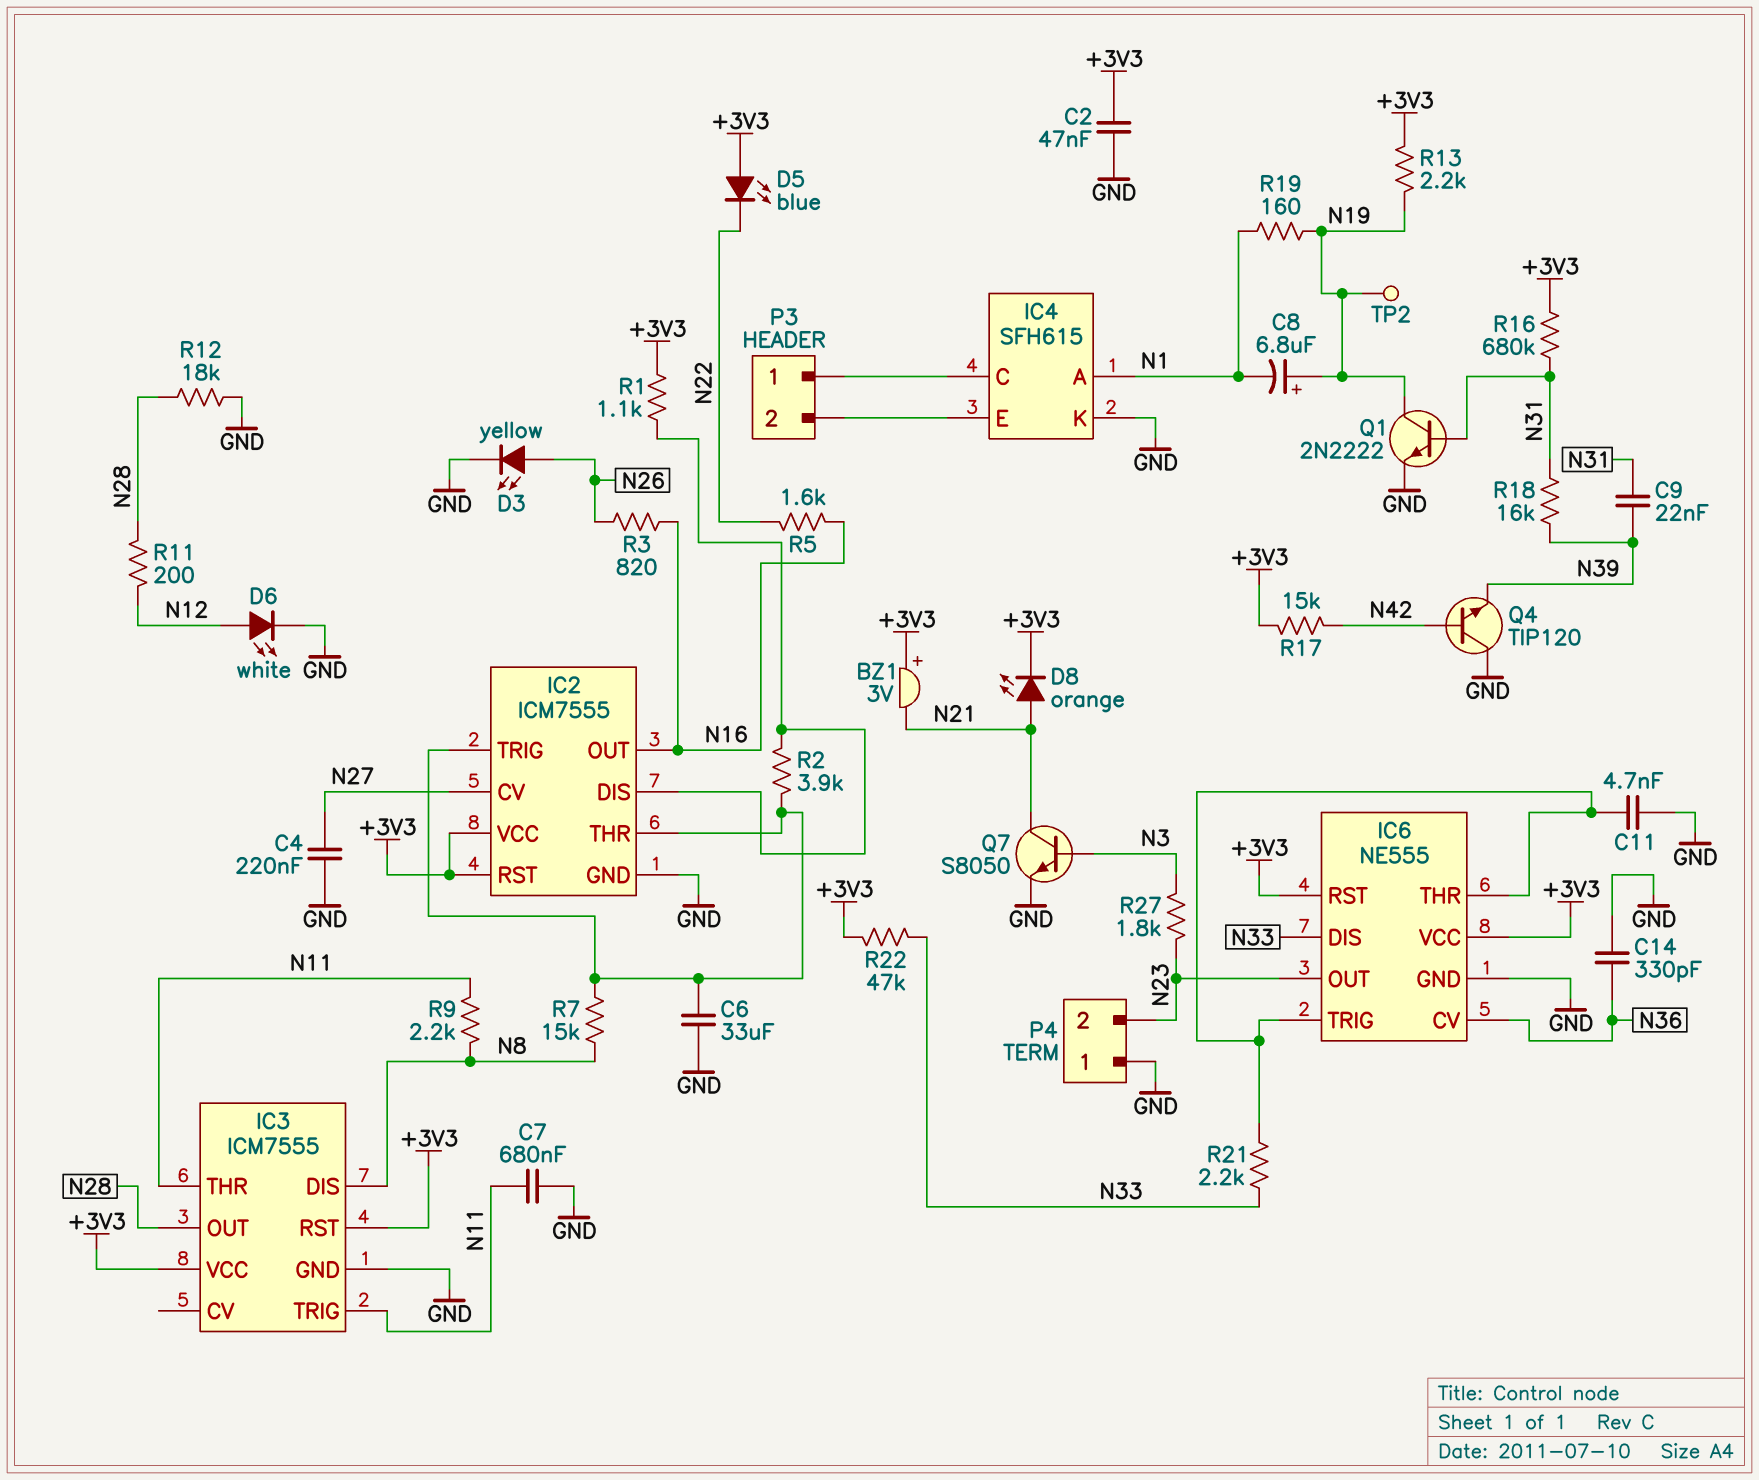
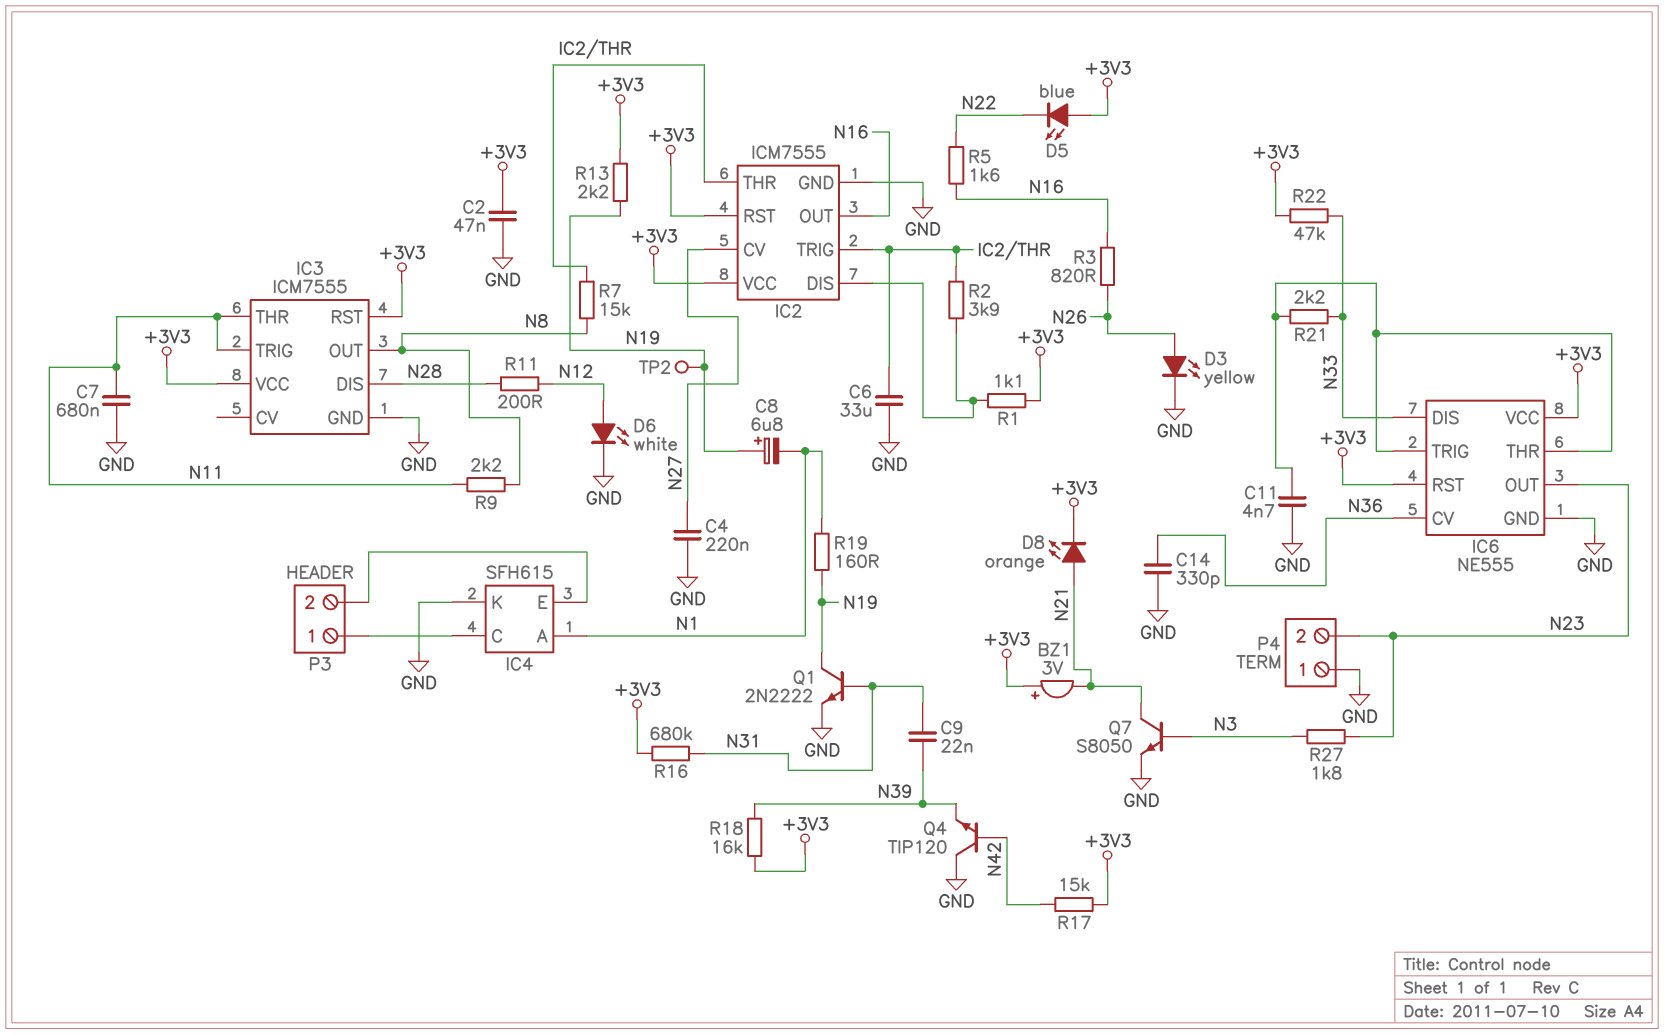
IC3 pin DIS: N8 -> N28
IC3 pin OUT: N28 -> N8
R12: 18k (GND, N28) -> none
R18: 16k (N31, N39) -> 16k (+3V3, N39)

